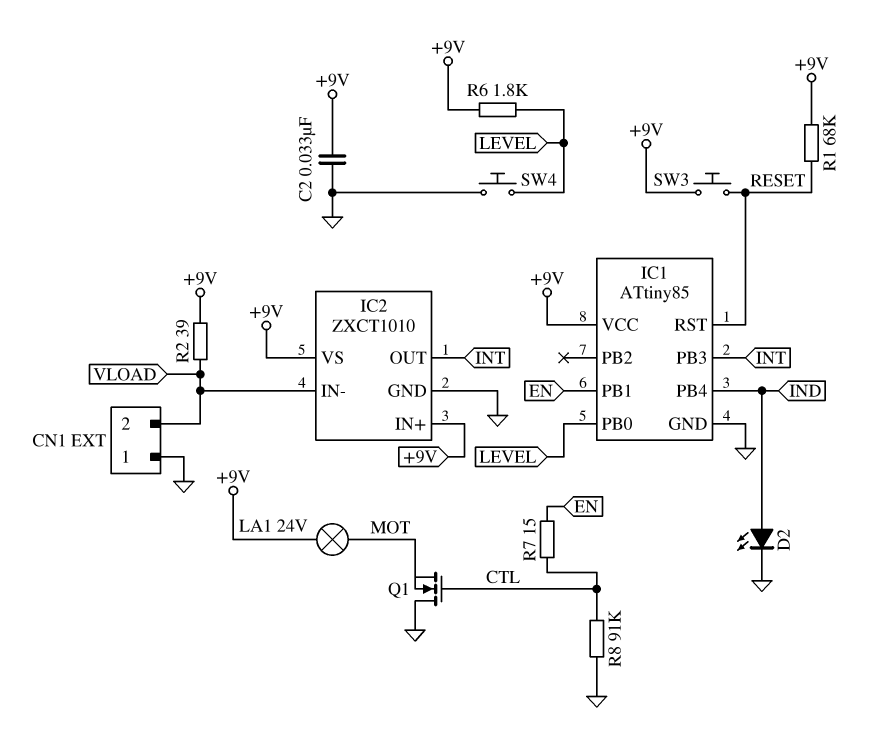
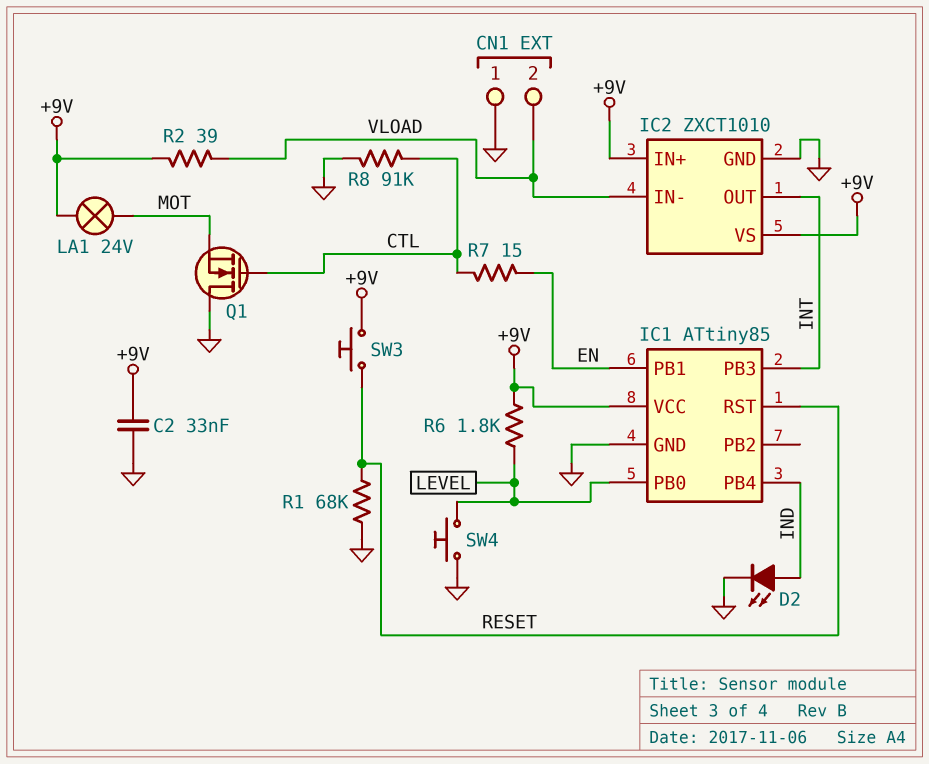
R1: 68k (+9V, RESET) -> 68k (GND, RESET)

